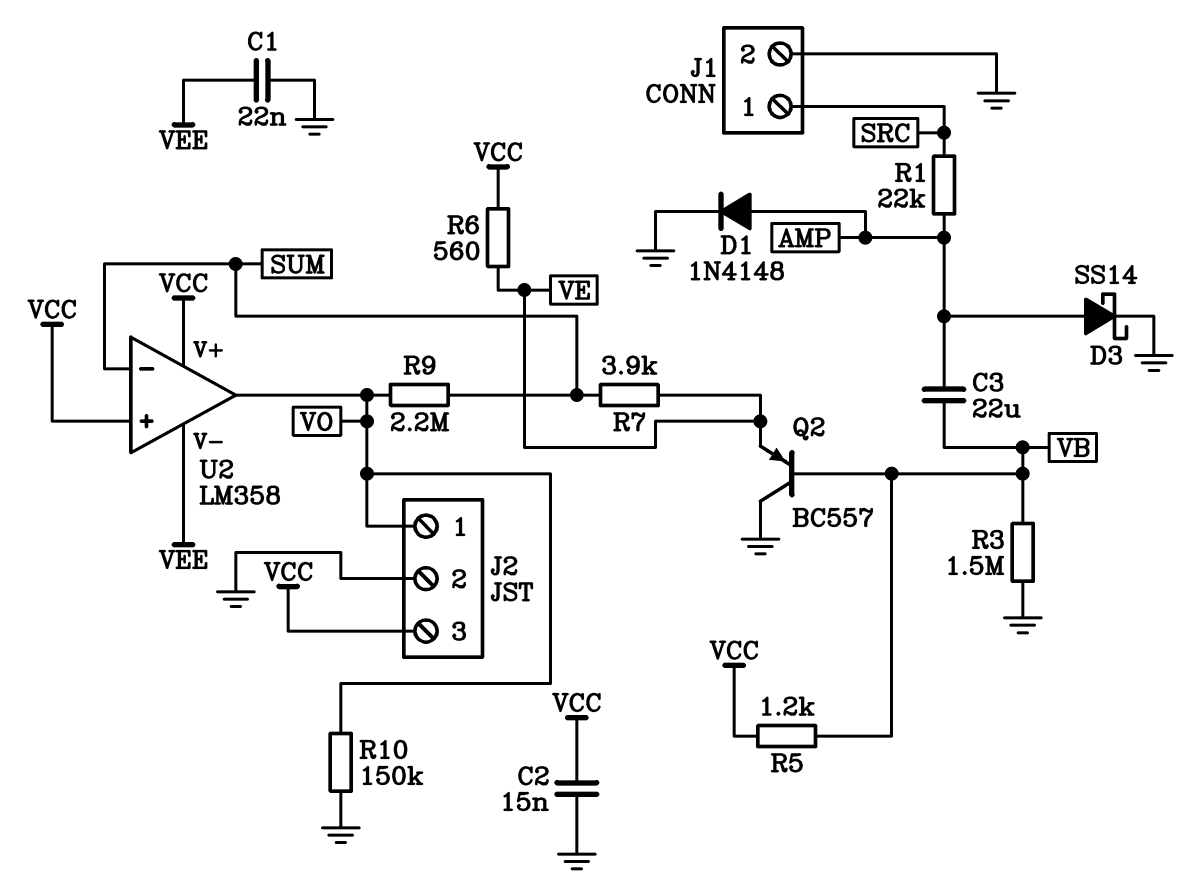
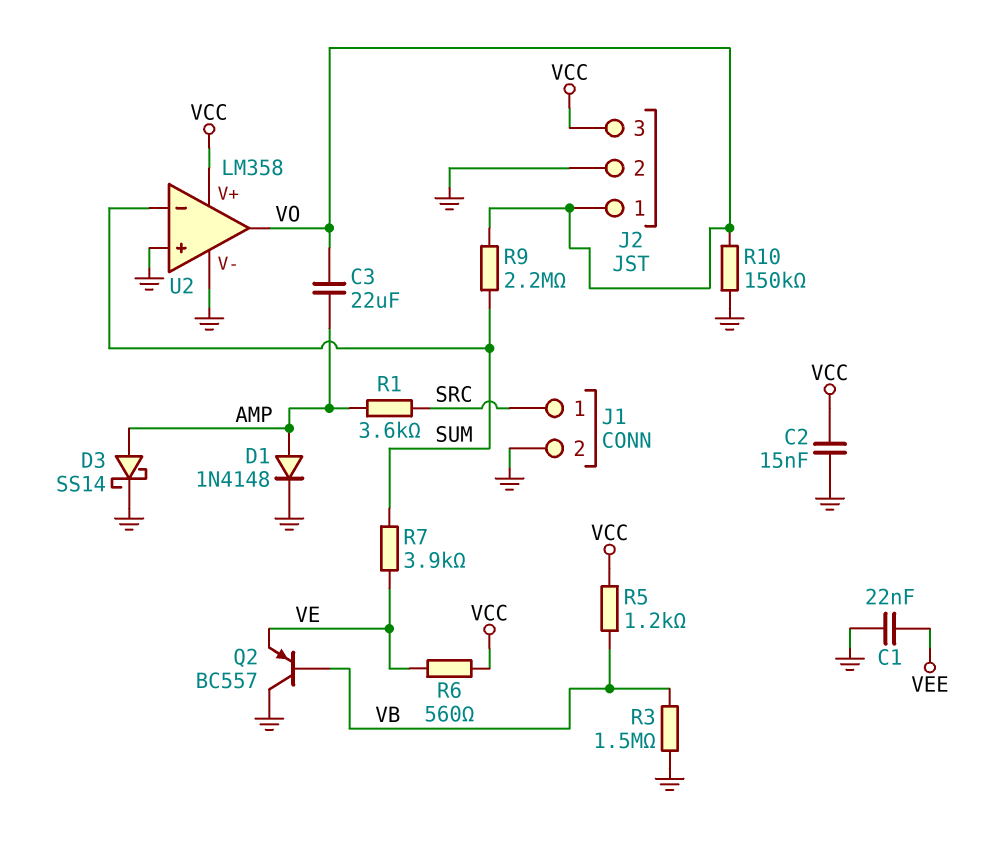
C3: 22uF (AMP, VB) -> 22uF (AMP, VO)
R1: 22k (AMP, SRC) -> 3.6k (AMP, SRC)
U2 pin V-: VEE -> GND
U2 pin in+: VCC -> GND

